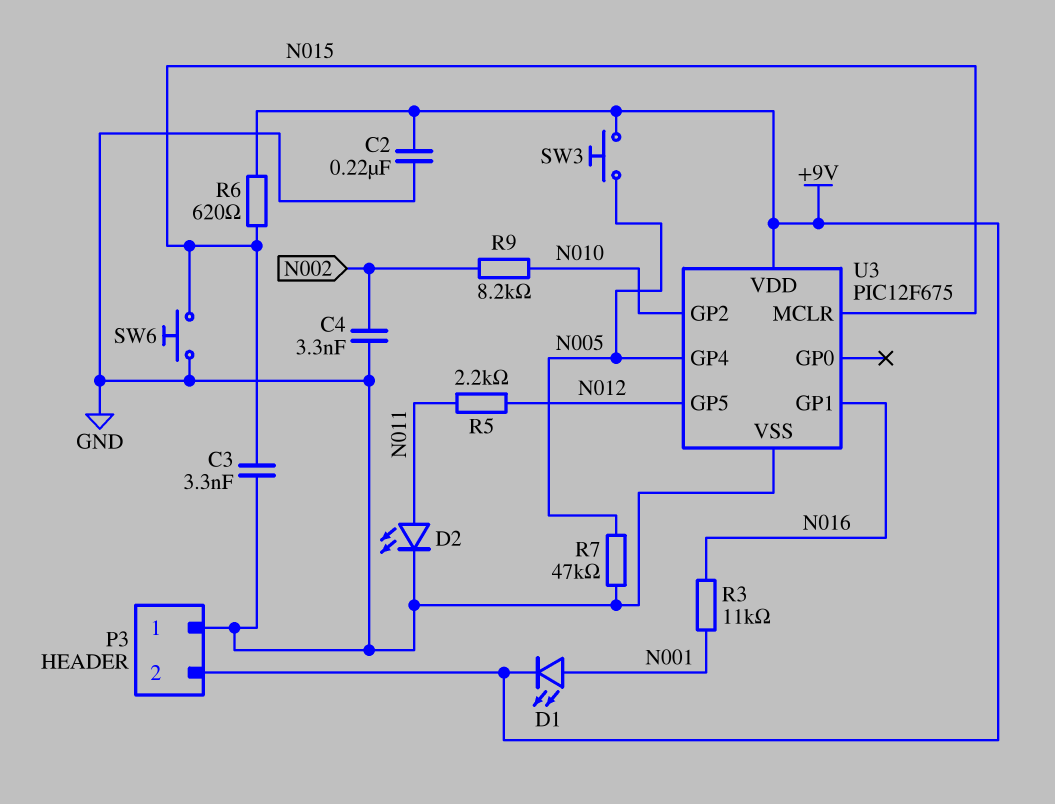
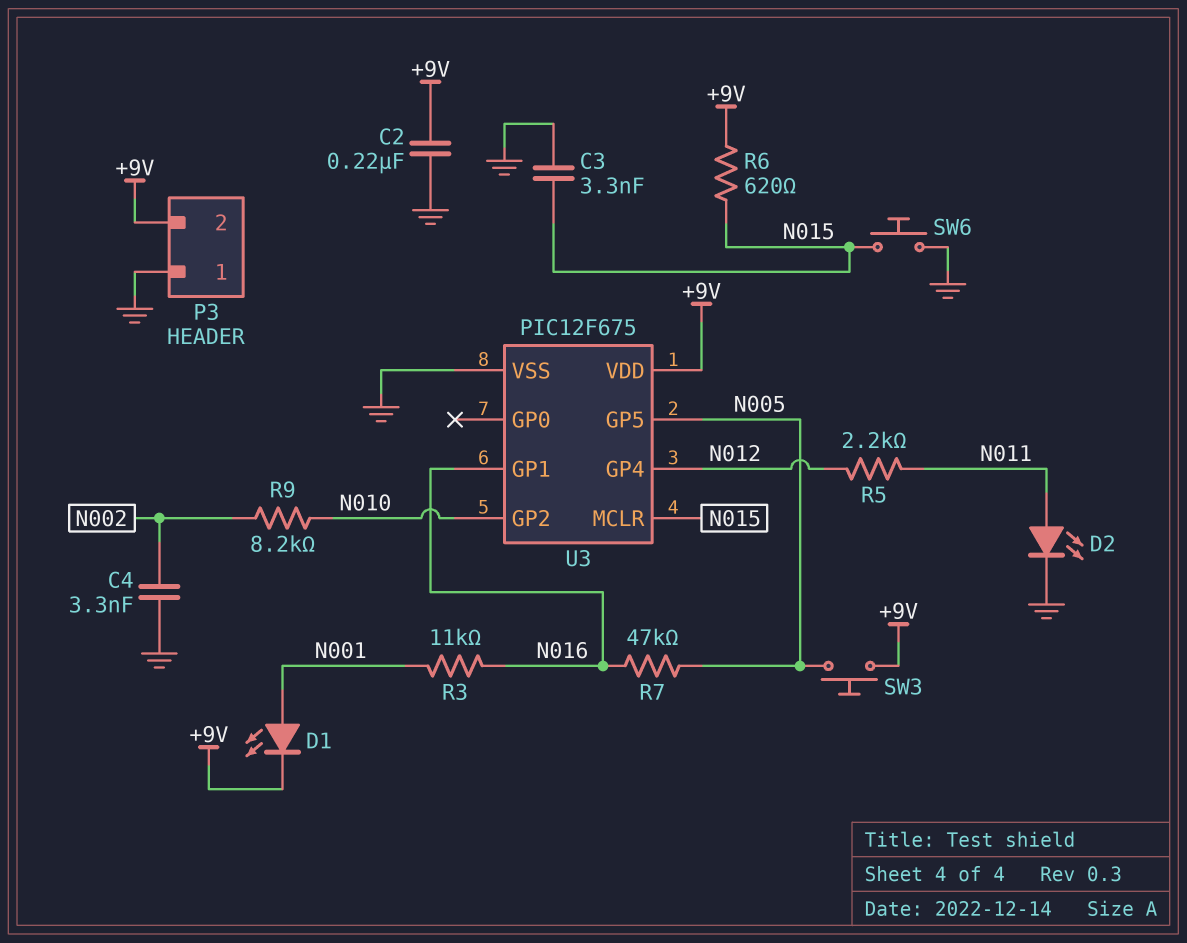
R7: 47k (GND, N005) -> 47k (N005, N016)
U3 pin GP4: N005 -> N012
U3 pin GP5: N012 -> N005

